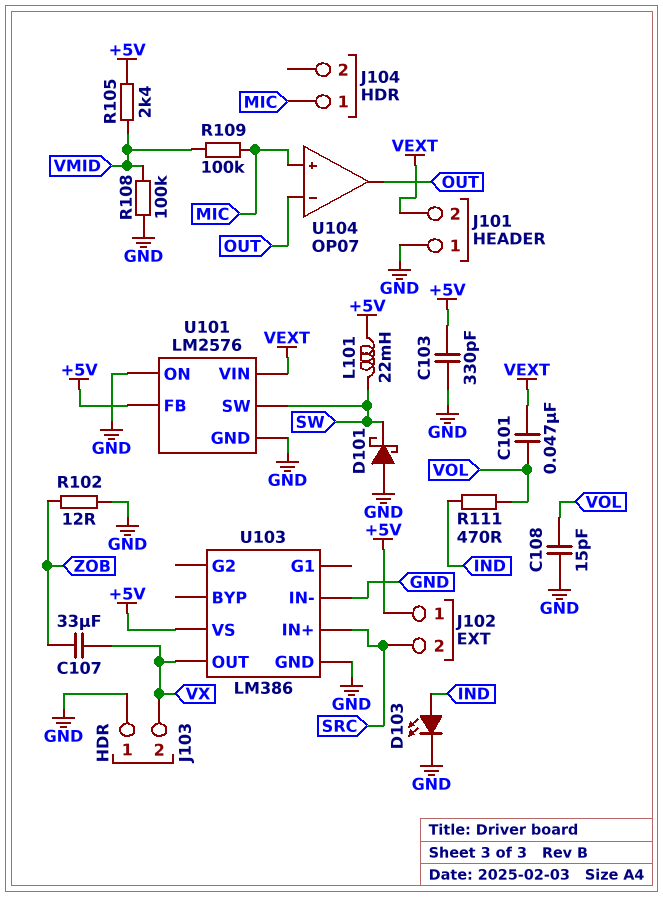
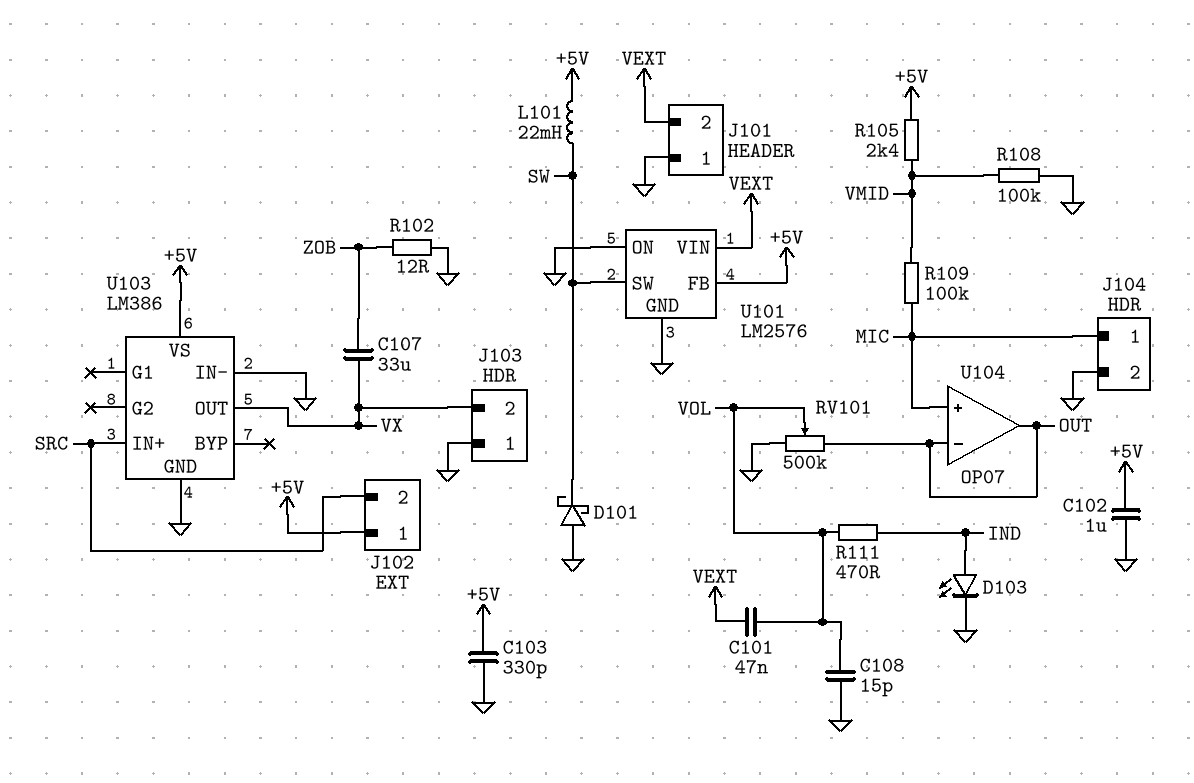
C102: none -> 1uF (+5V, GND)
J104 pin 2: none -> GND
RV101: none -> 500k (GND, OUT, wiper VOL)

